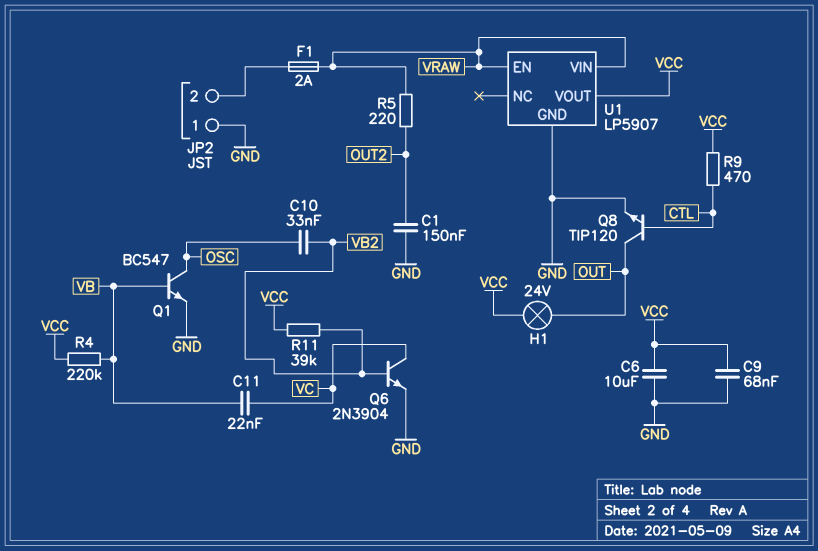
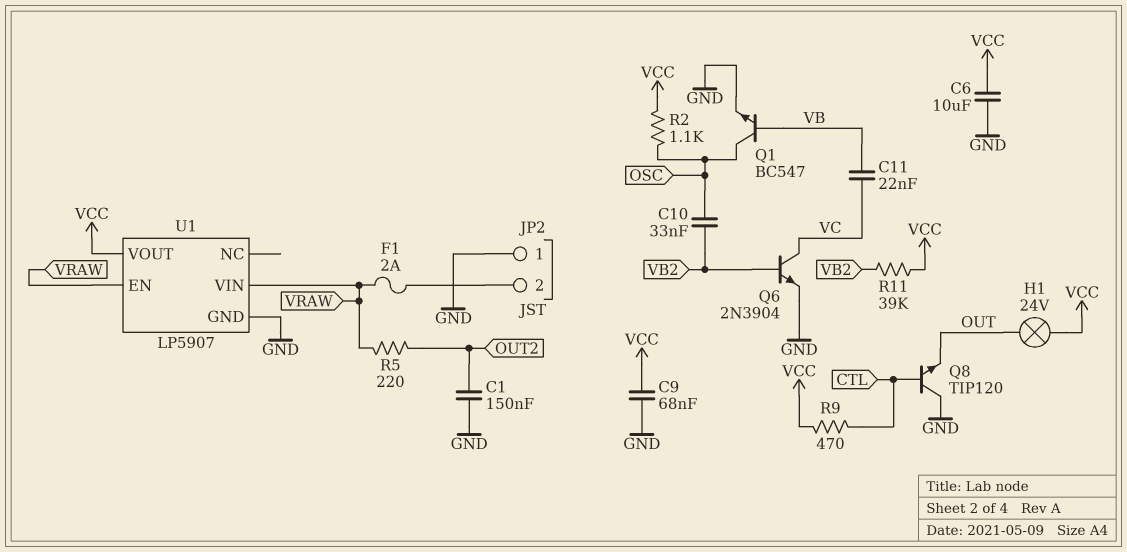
Q8: NPN TIP120 (B CTL, C OUT, E GND) -> NPN TIP120 (B CTL, C GND, E OUT)
R2: none -> 1.1k (OSC, VCC)
R4: 220k (VB, VCC) -> none

